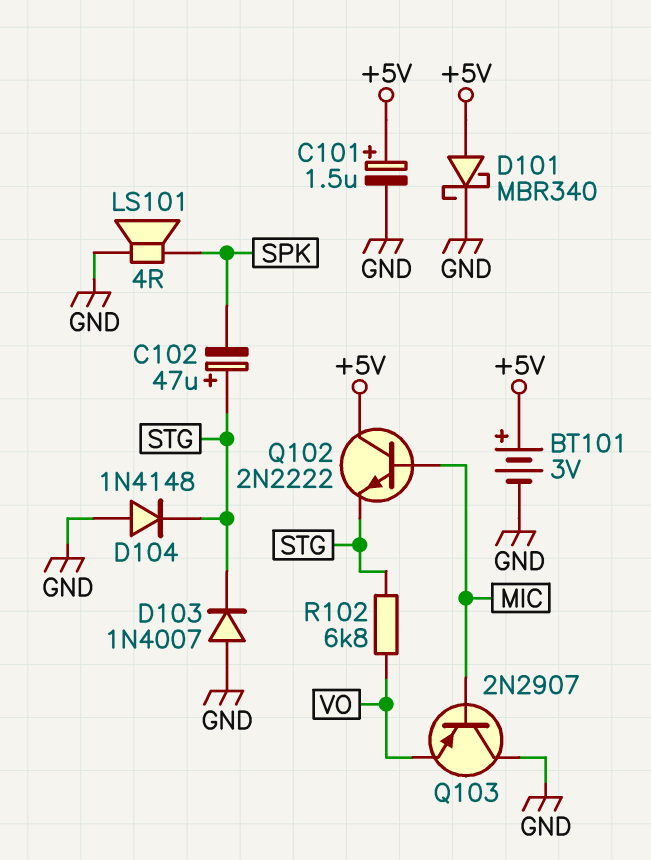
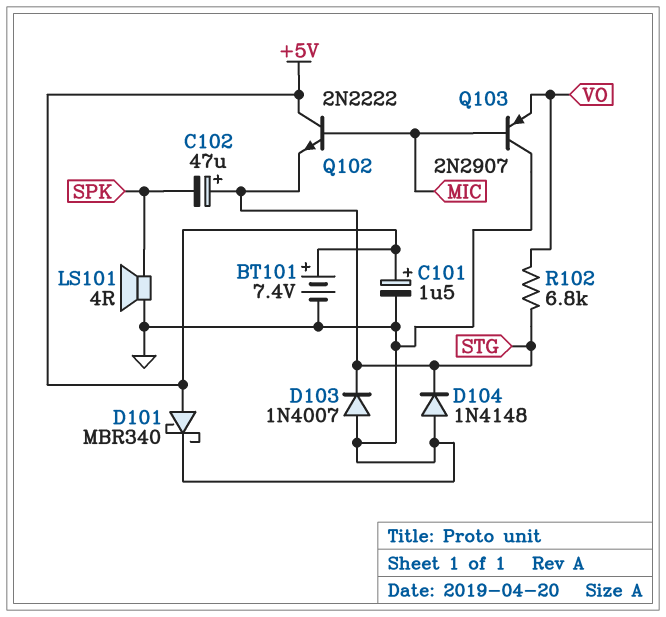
BT101: 3V (plus +5V, minus GND) -> 7.4V (plus +5V, minus GND)

